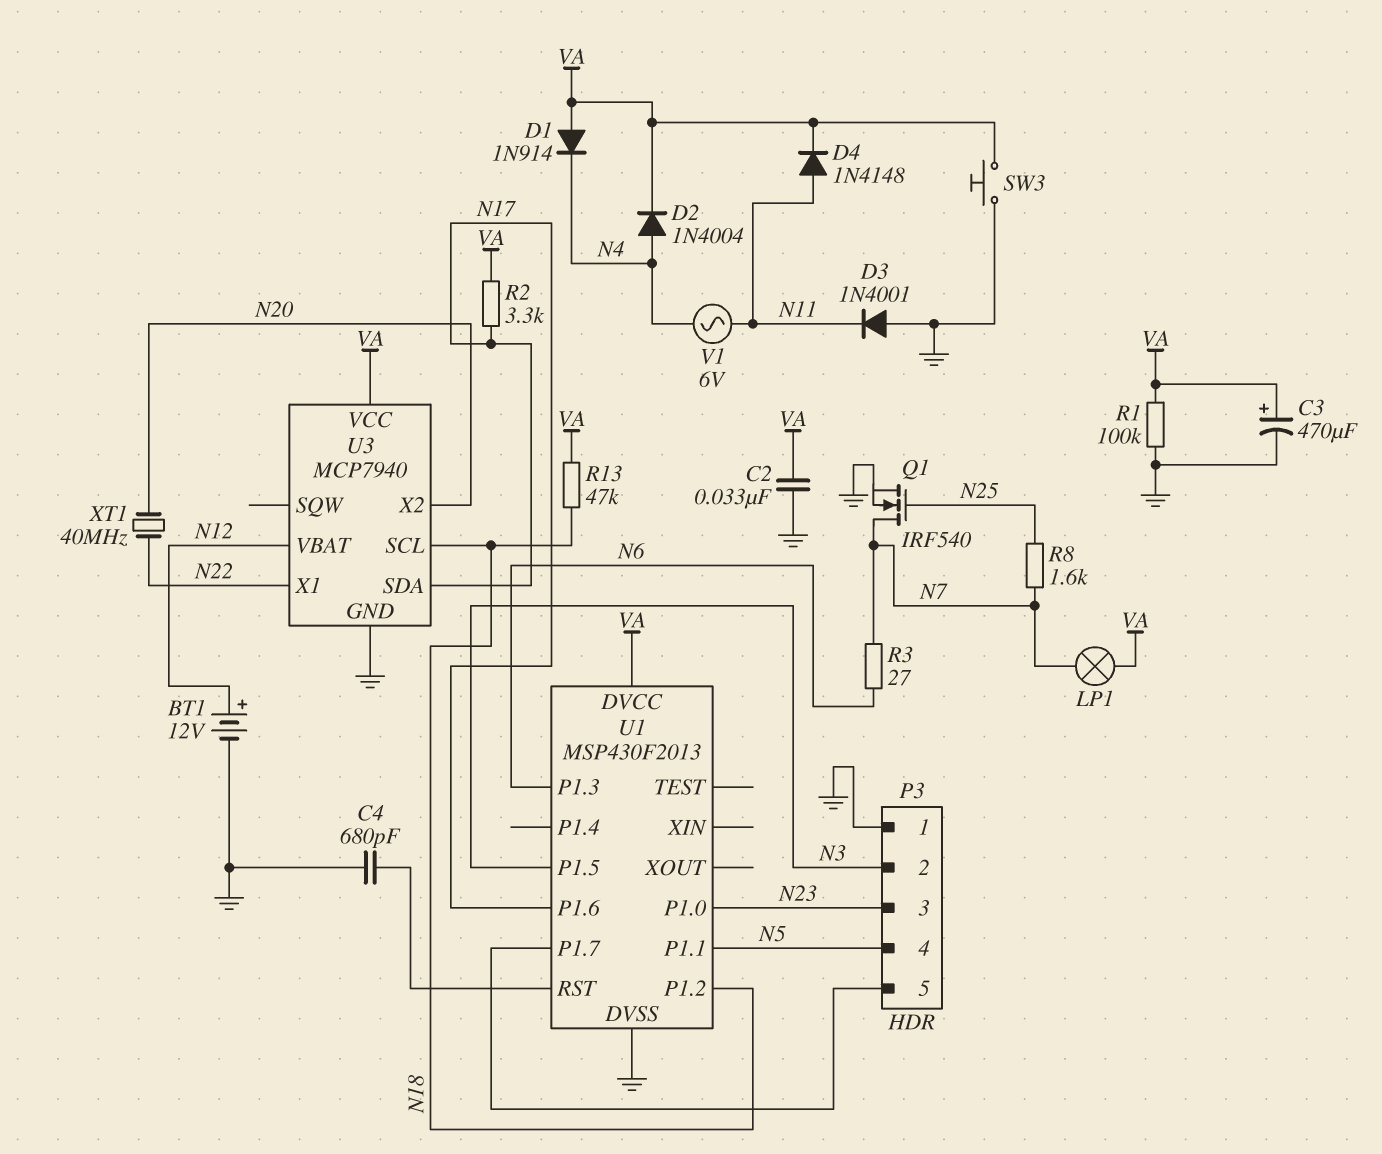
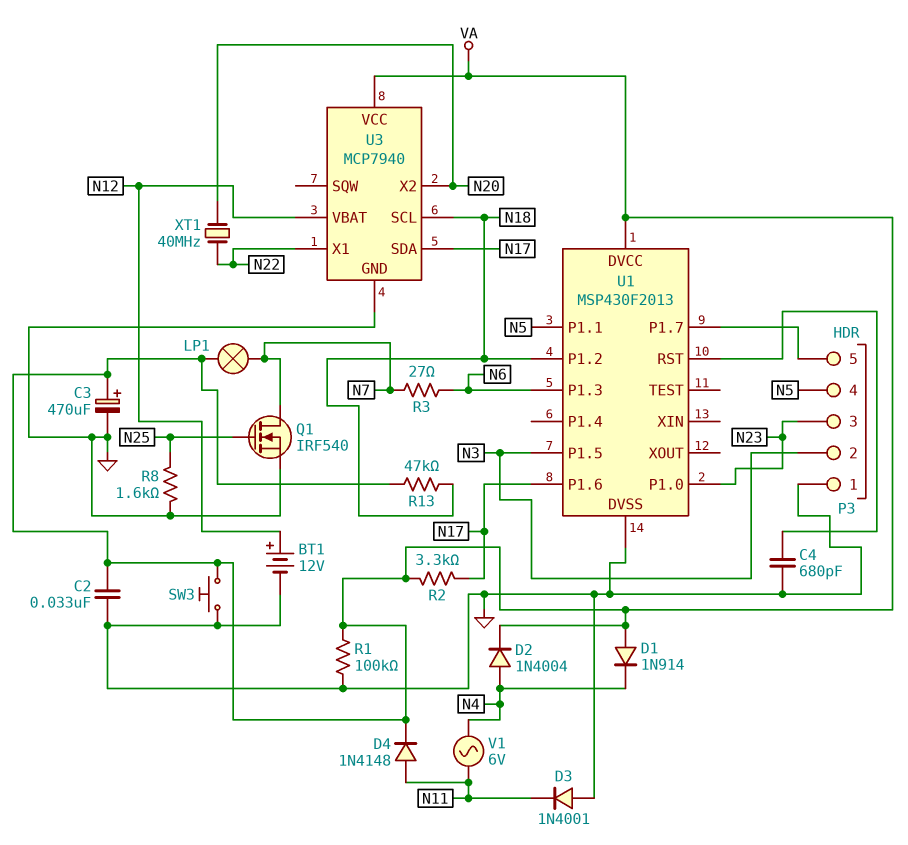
R8: 1.6k (N7, N25) -> 1.6k (GND, N25)

